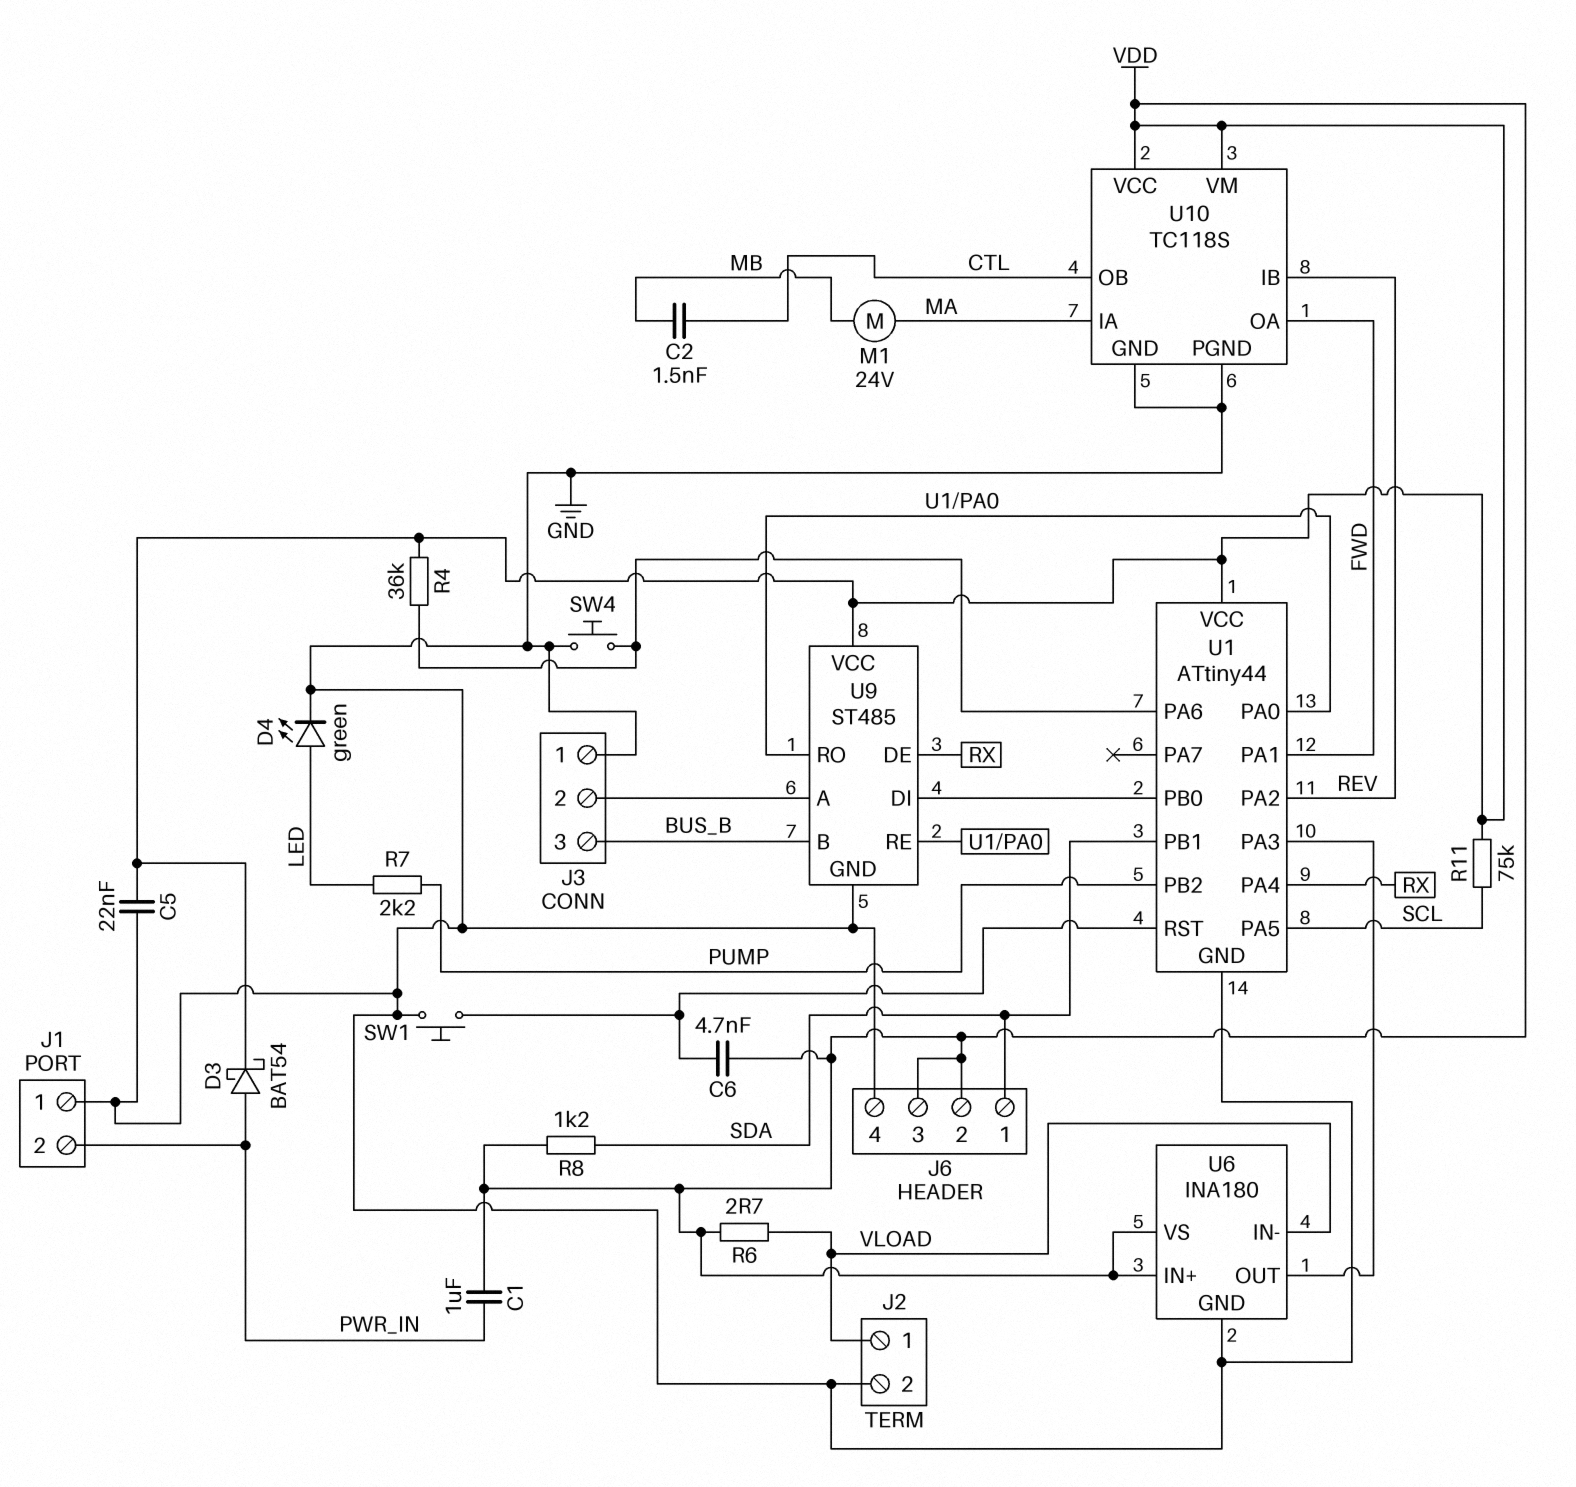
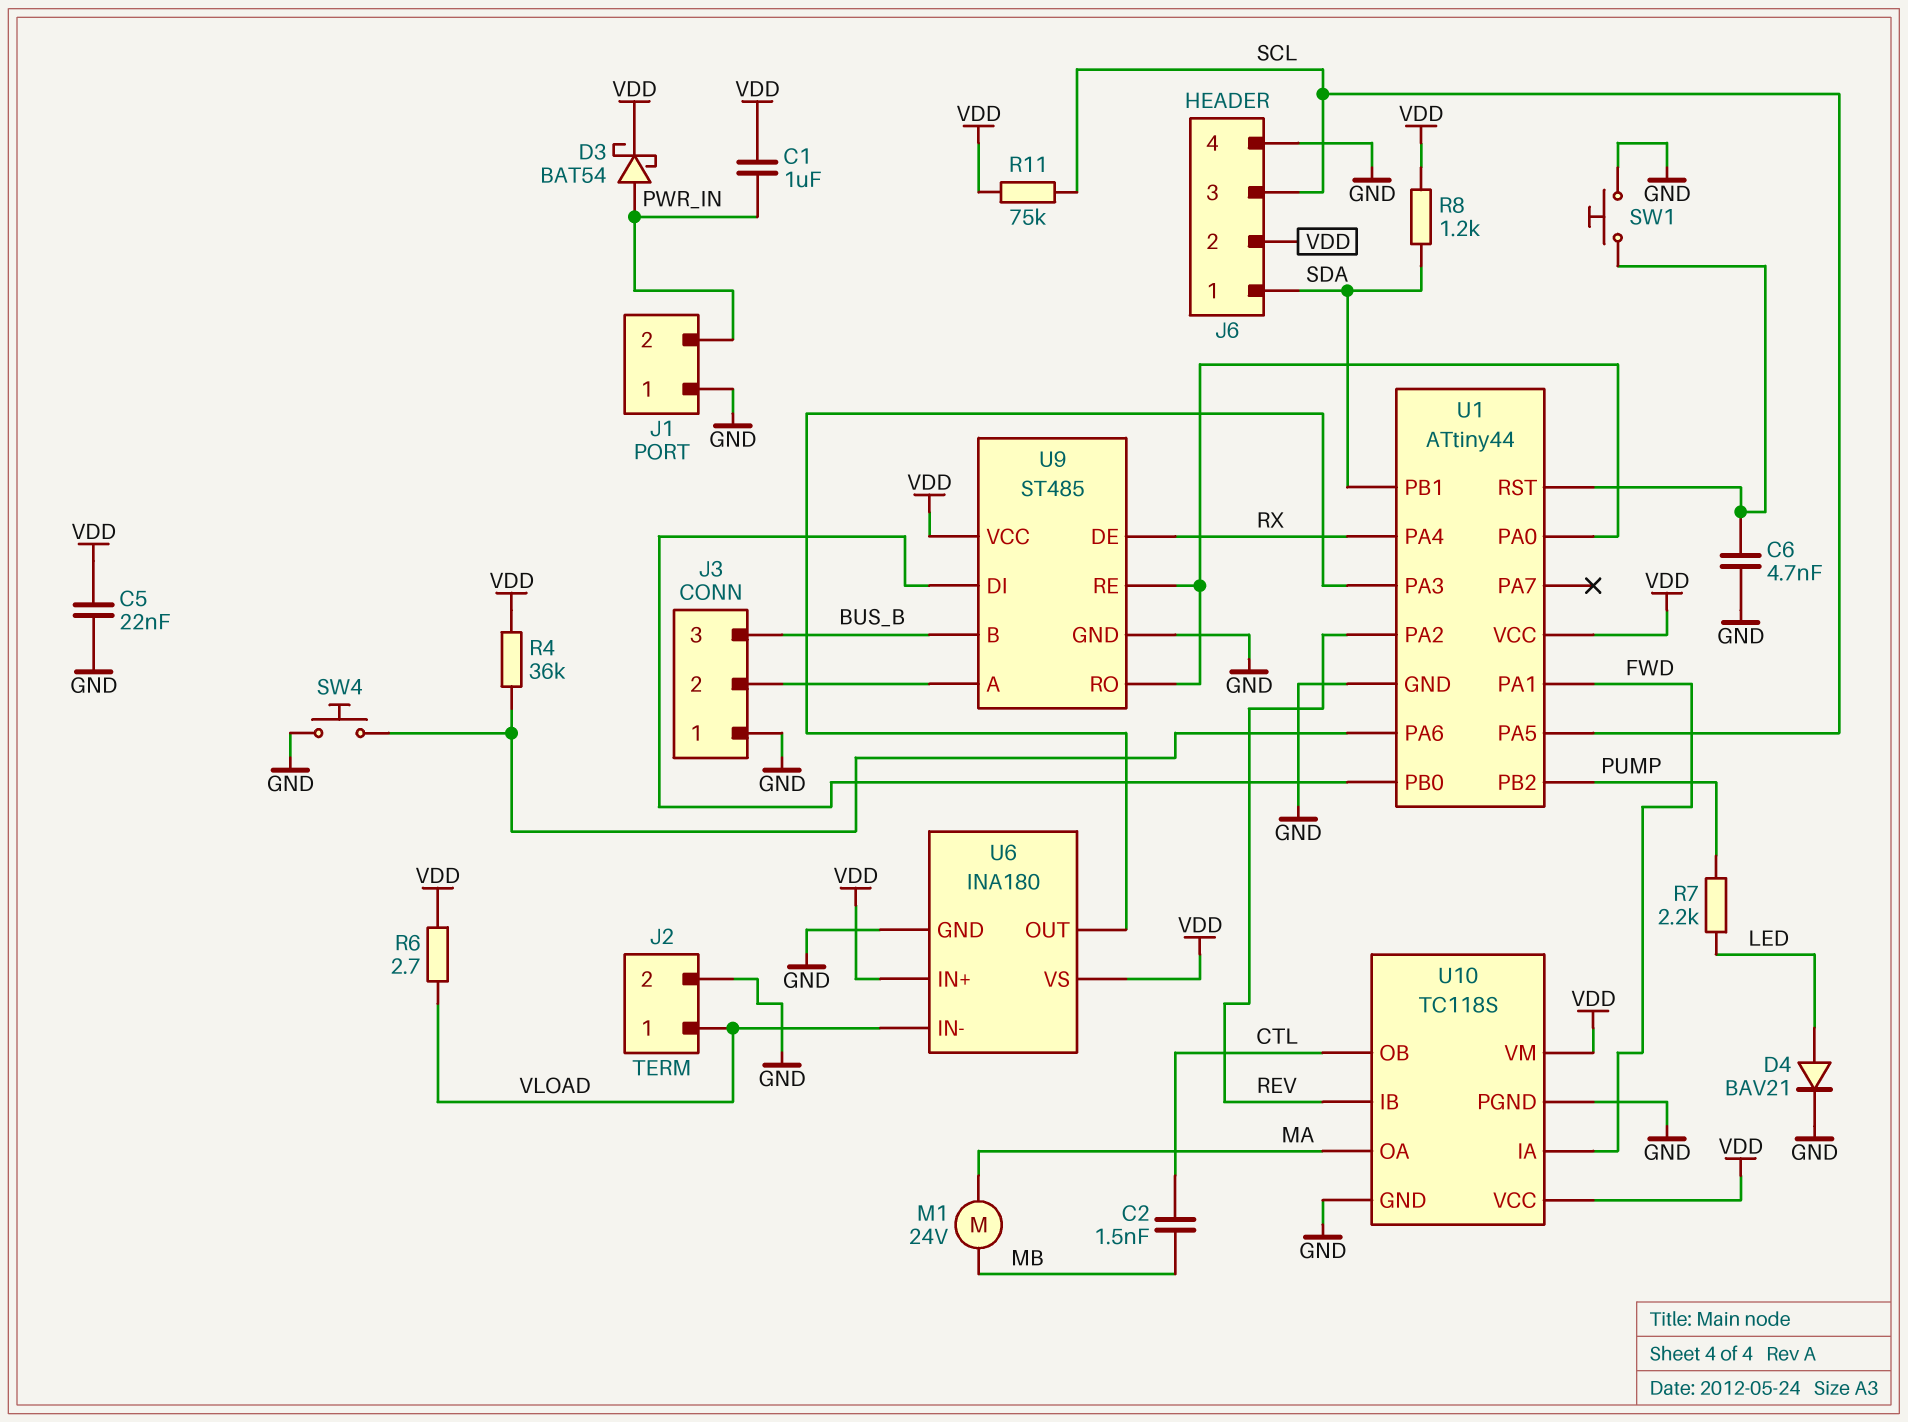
C6: 4.7nF (U1/RST, VDD) -> 4.7nF (GND, U1/RST)
D4: LED green (A LED, K GND) -> diode BAV21 (A LED, K GND)
J6 pin 3: VDD -> SCL
U10 pin IA: MA -> FWD
U10 pin OA: FWD -> MA

